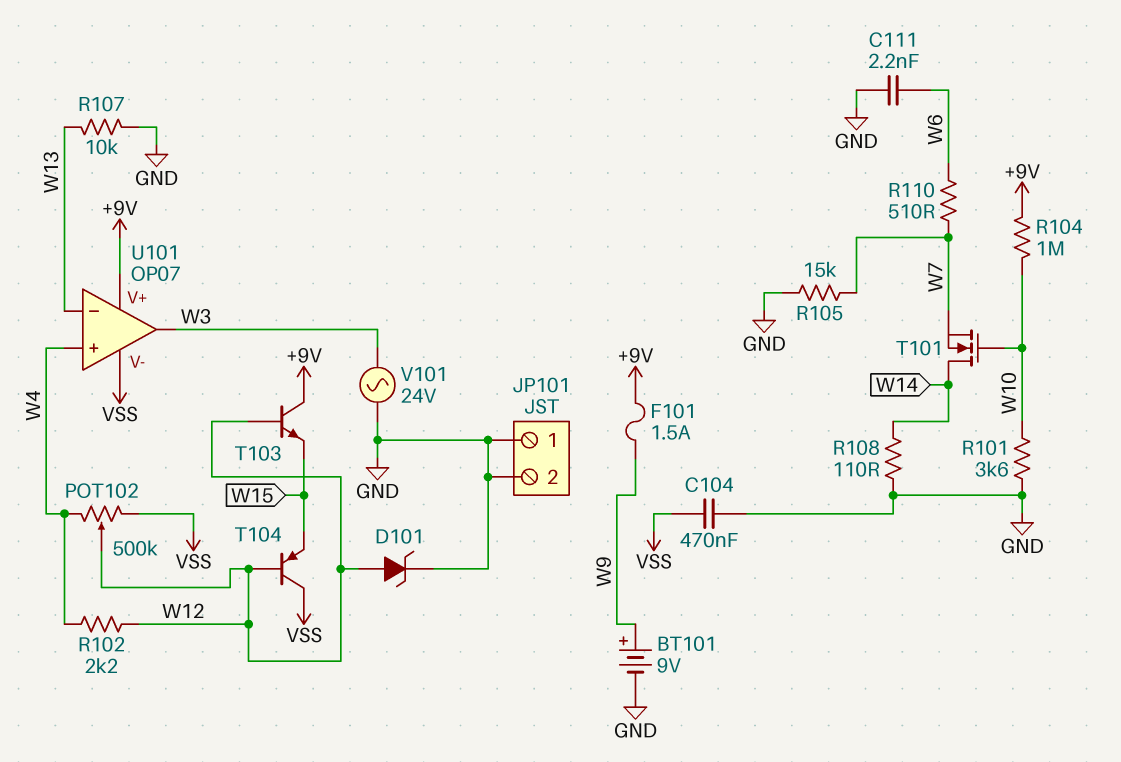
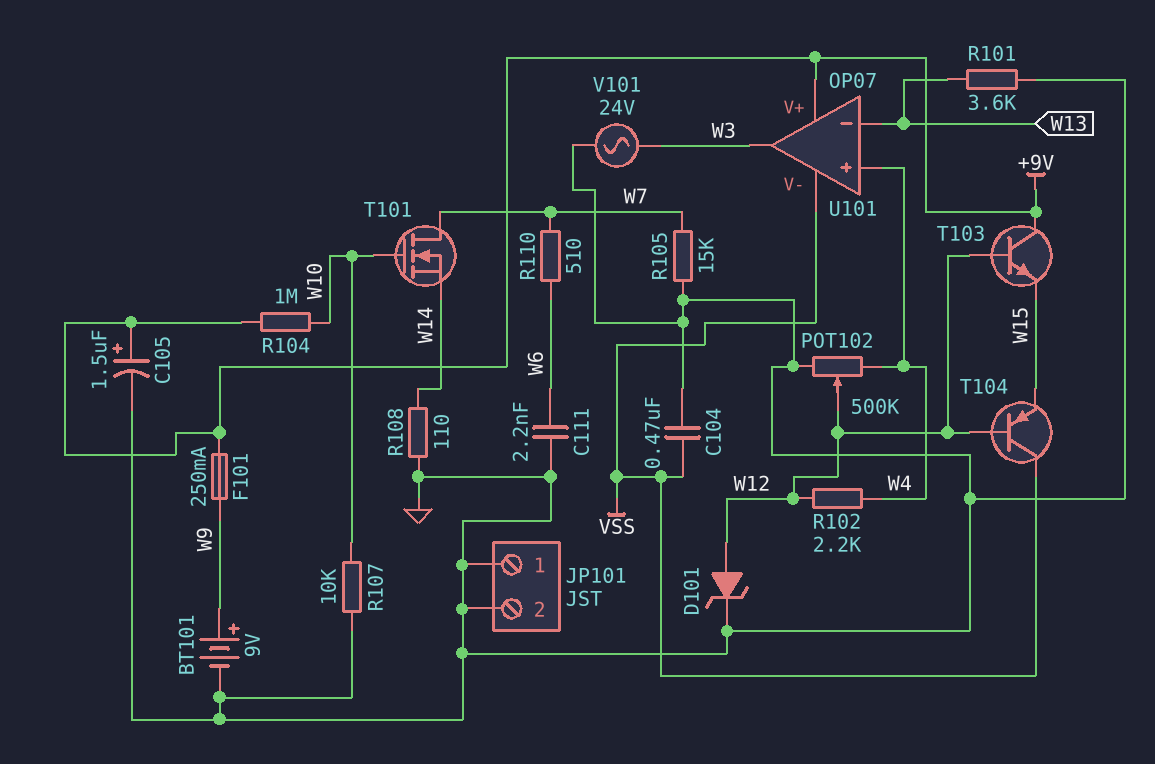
C105: none -> 1.5uF (plus +9V, minus GND)
F101: 1.5A (+9V, W9) -> 250mA (+9V, W9)
POT102: 500k (VSS, W4, wiper W12) -> 500k (GND, W4, wiper W12)
R101: 3.6k (GND, W10) -> 3.6k (GND, W13)
R107: 10k (GND, W13) -> 10k (GND, W10)
T101: NMOS (G W10, D W14, S W7) -> NMOS (G W10, D W7, S W14)

